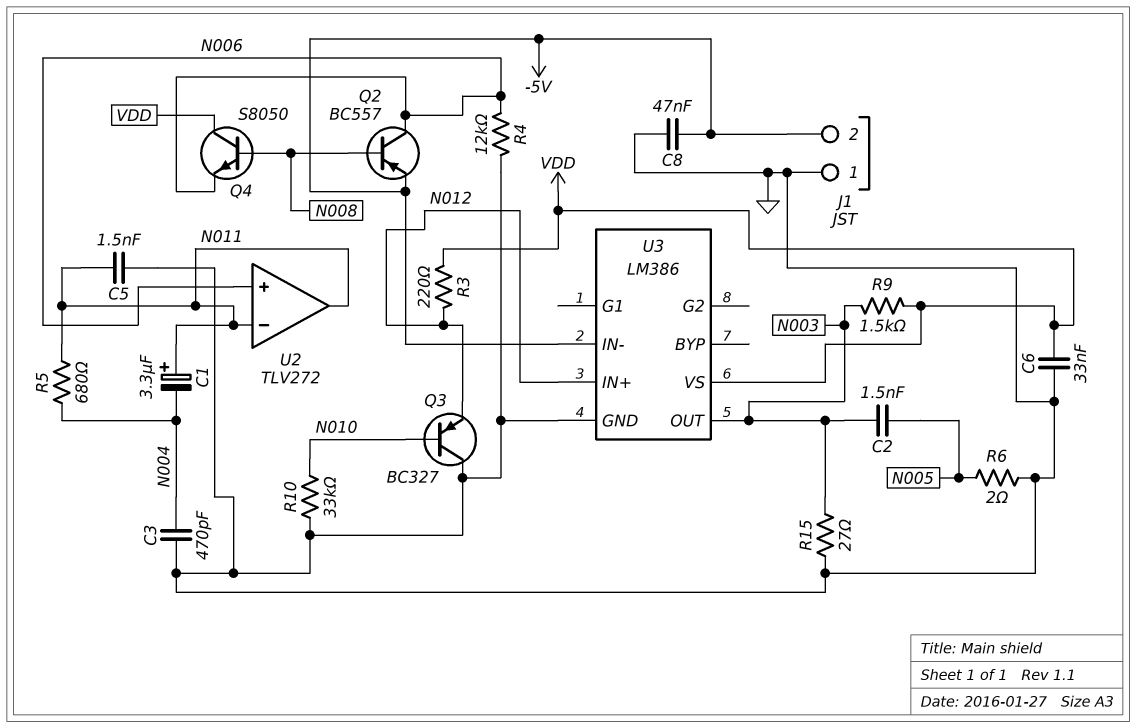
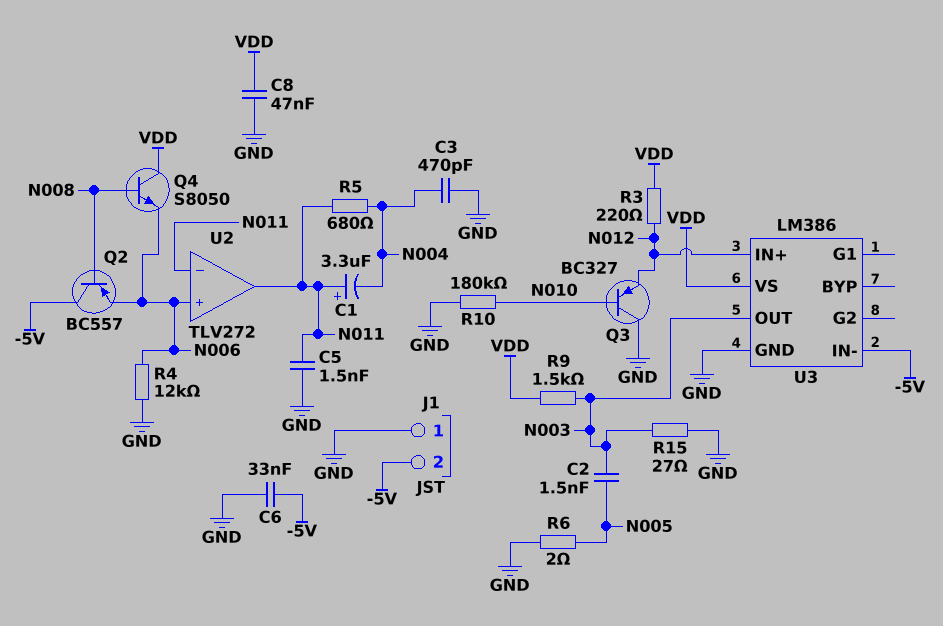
C6: 33nF (GND, VDD) -> 33nF (-5V, GND)
C8: 47nF (-5V, GND) -> 47nF (GND, VDD)
Q2: PNP BC557 (B N008, C N006, E -5V) -> PNP BC557 (B N008, C -5V, E N006)
R10: 33k (GND, N010) -> 180k (GND, N010)

